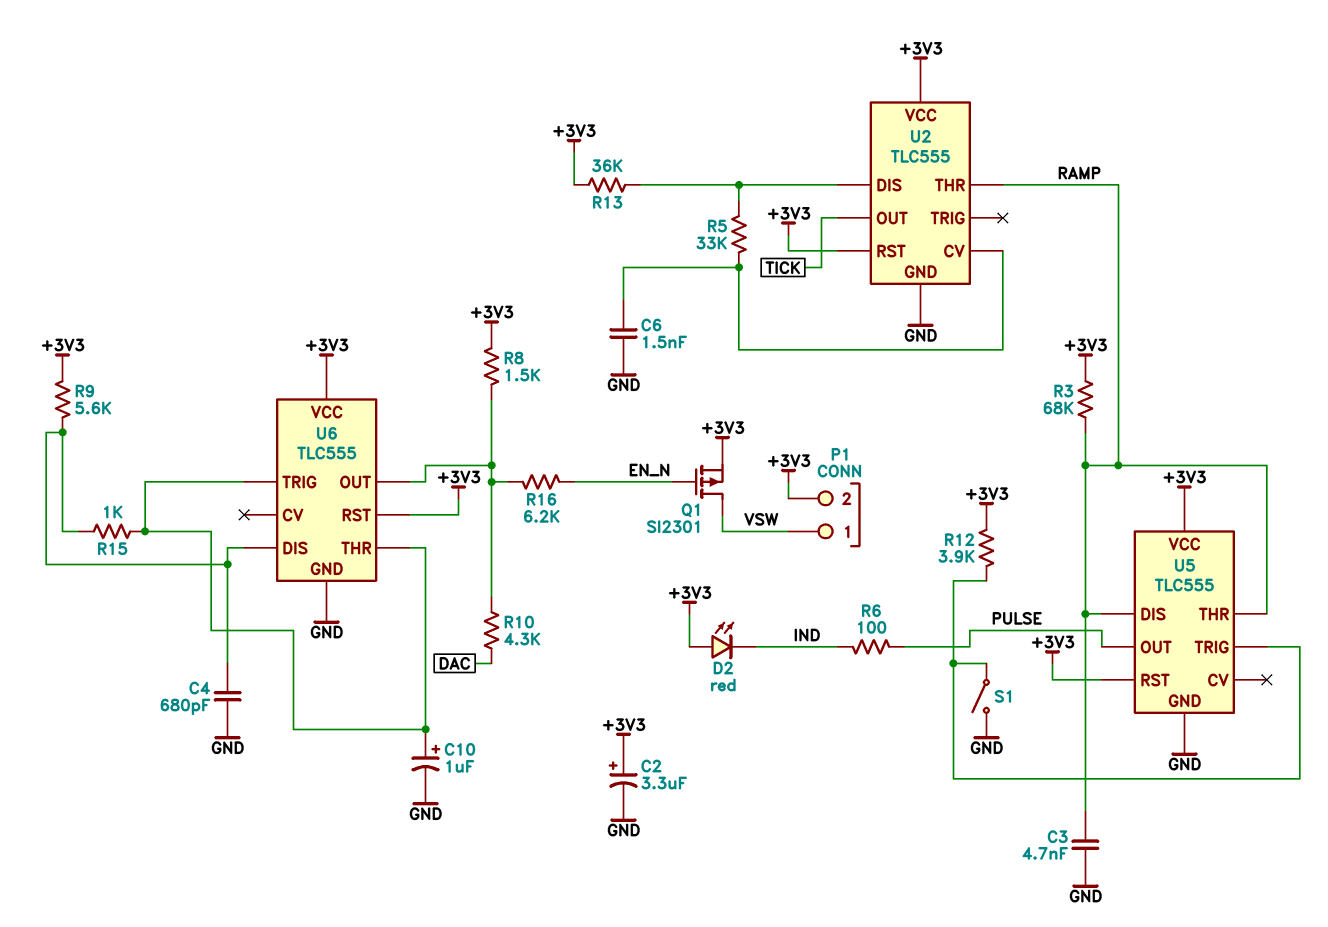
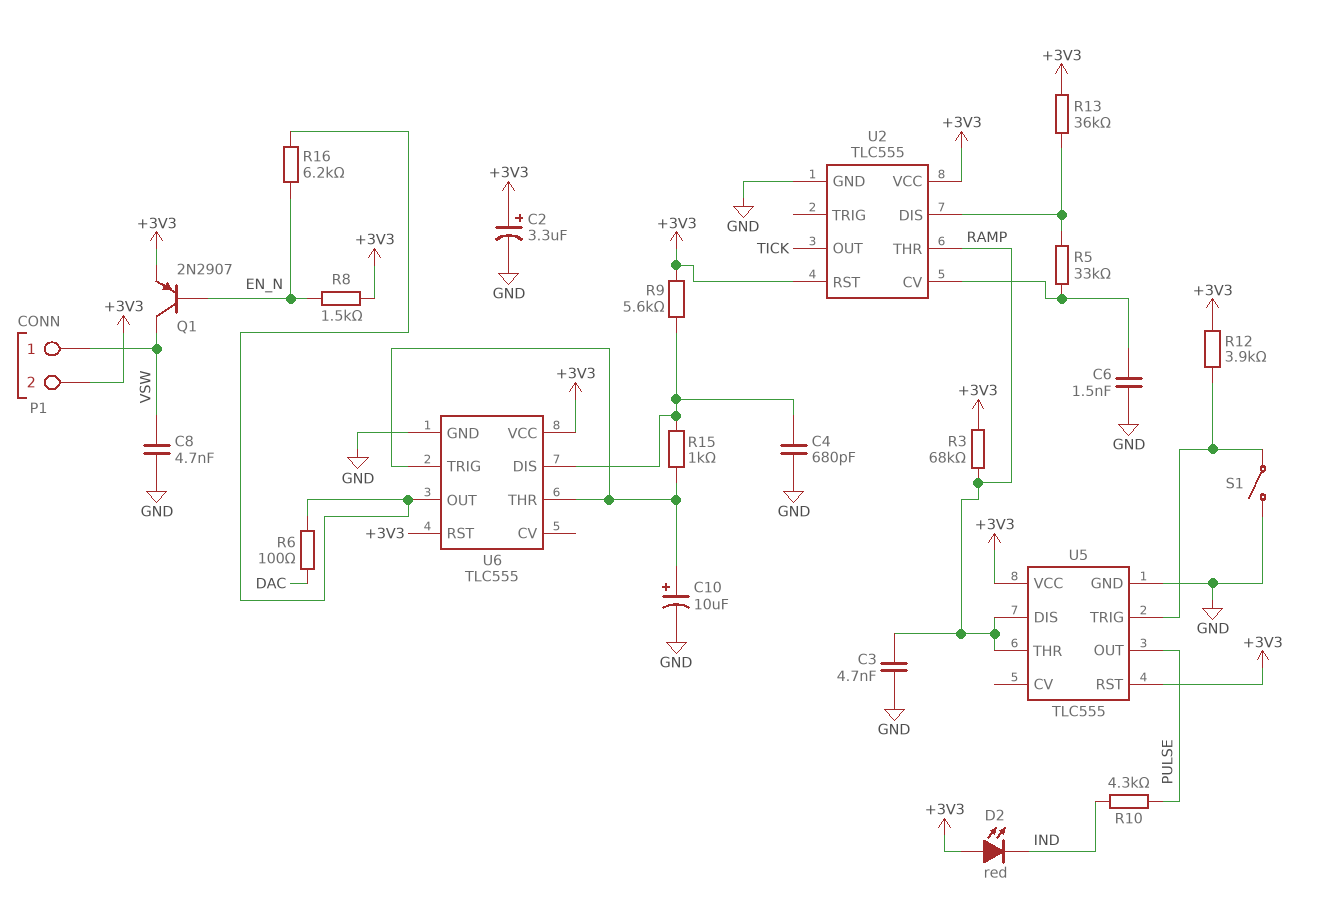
C8: none -> 4.7nF (GND, VSW)
C10: 1uF (plus U6/THR, minus GND) -> 10uF (plus U6/THR, minus GND)
Q1: PMOS SI2301 (G EN_N, D VSW, S +3V3) -> PNP 2N2907 (B EN_N, C VSW, E +3V3)
R6: 100 (IND, PULSE) -> 100 (DAC, U6/OUT)
R8: 1.5k (+3V3, U6/OUT) -> 1.5k (+3V3, EN_N)
R10: 4.3k (DAC, U6/OUT) -> 4.3k (IND, PULSE)

